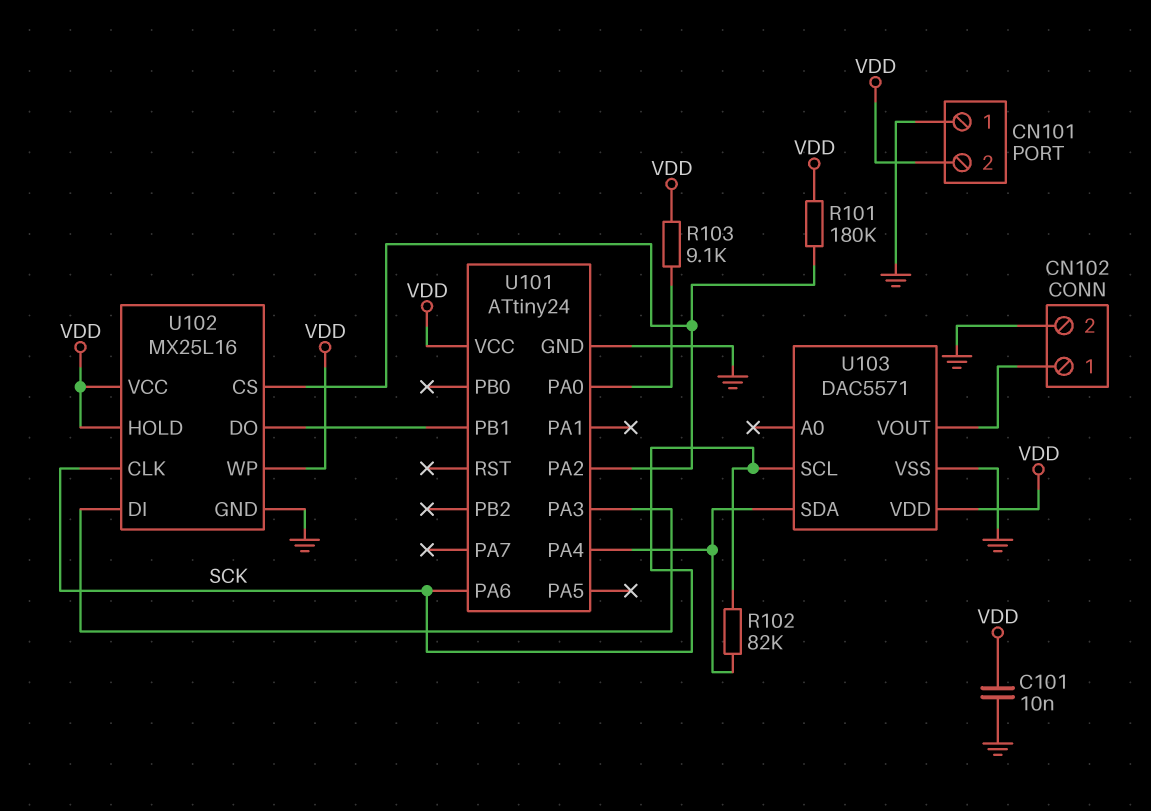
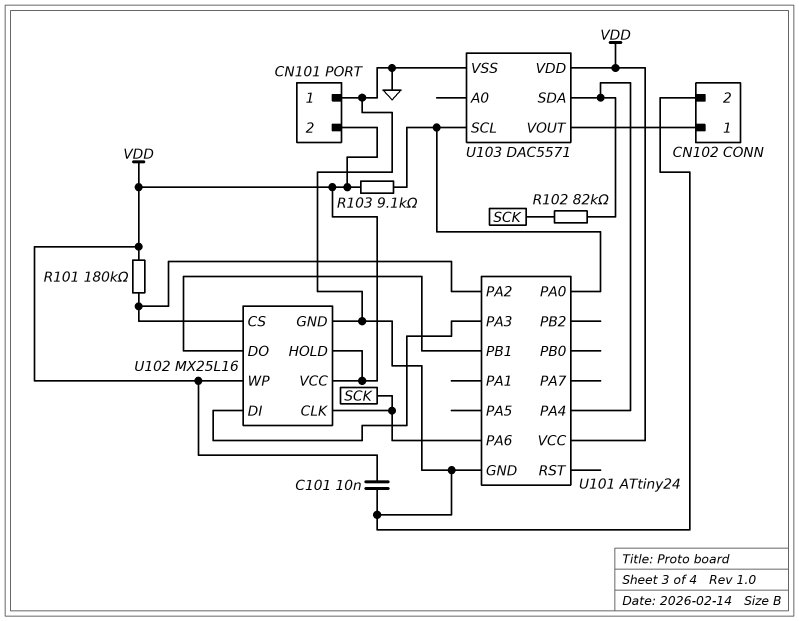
U103 pin SCL: SCK -> U101/PA0

